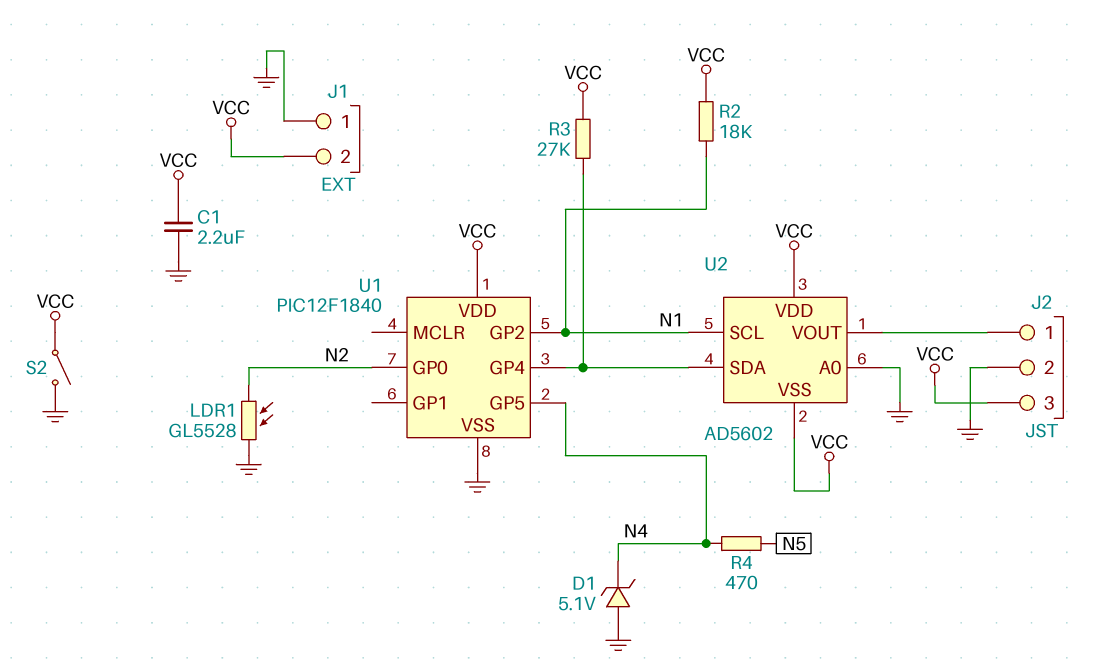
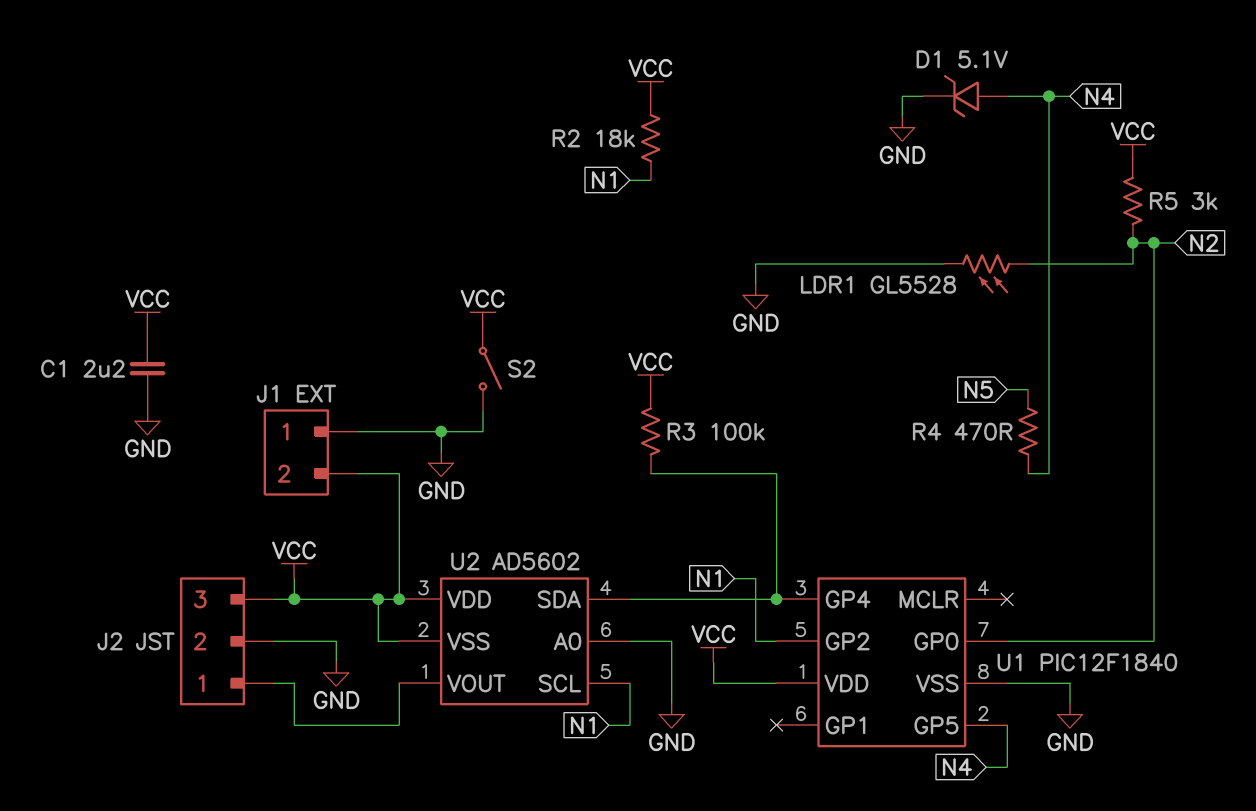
D1: zener 5.1V (A GND, K N4) -> zener 5.1V (A N4, K GND)
R3: 27k (U1/GP4, VCC) -> 100k (U1/GP4, VCC)
R5: none -> 3k (N2, VCC)

